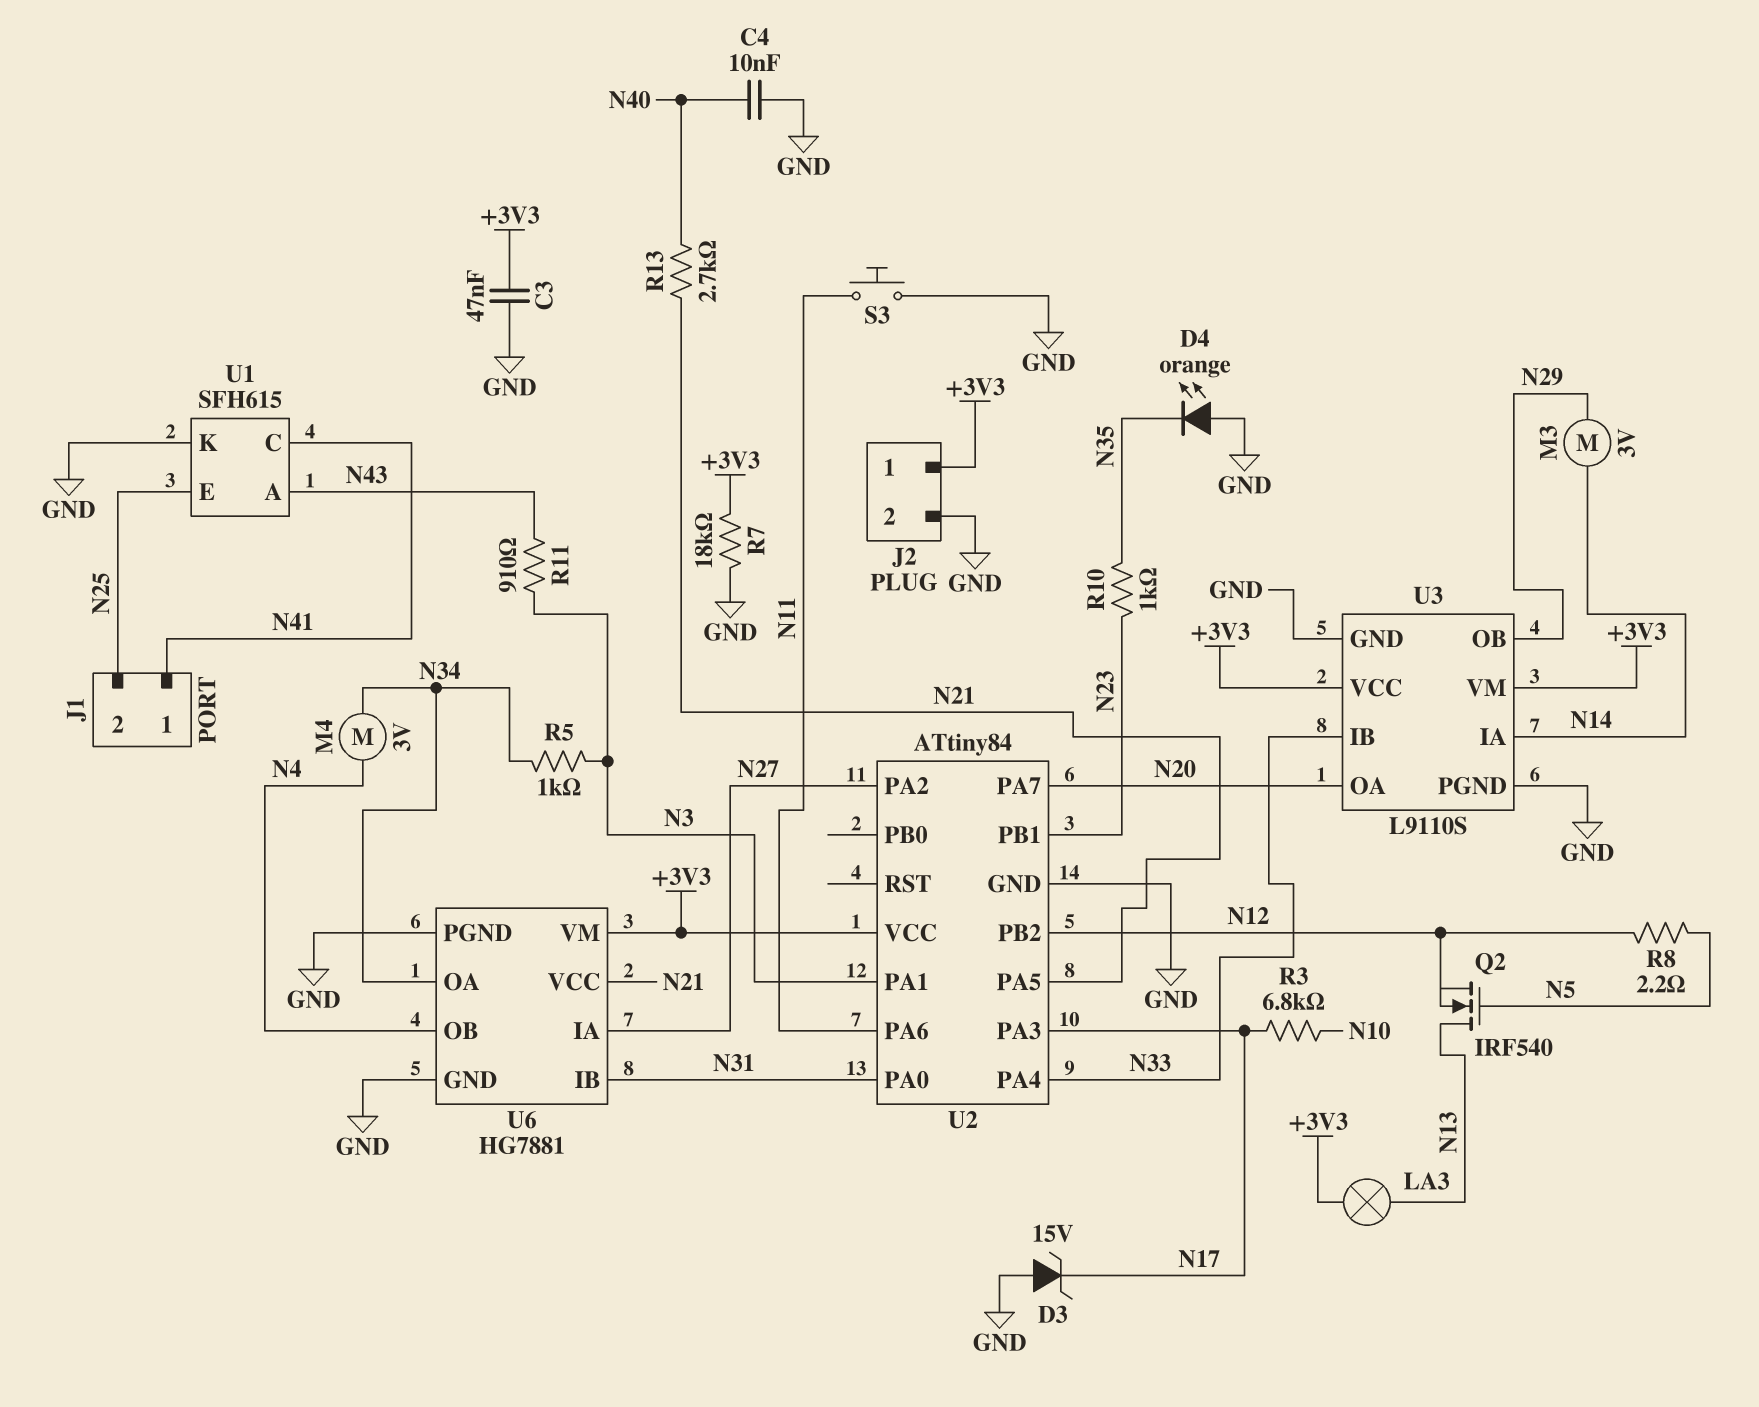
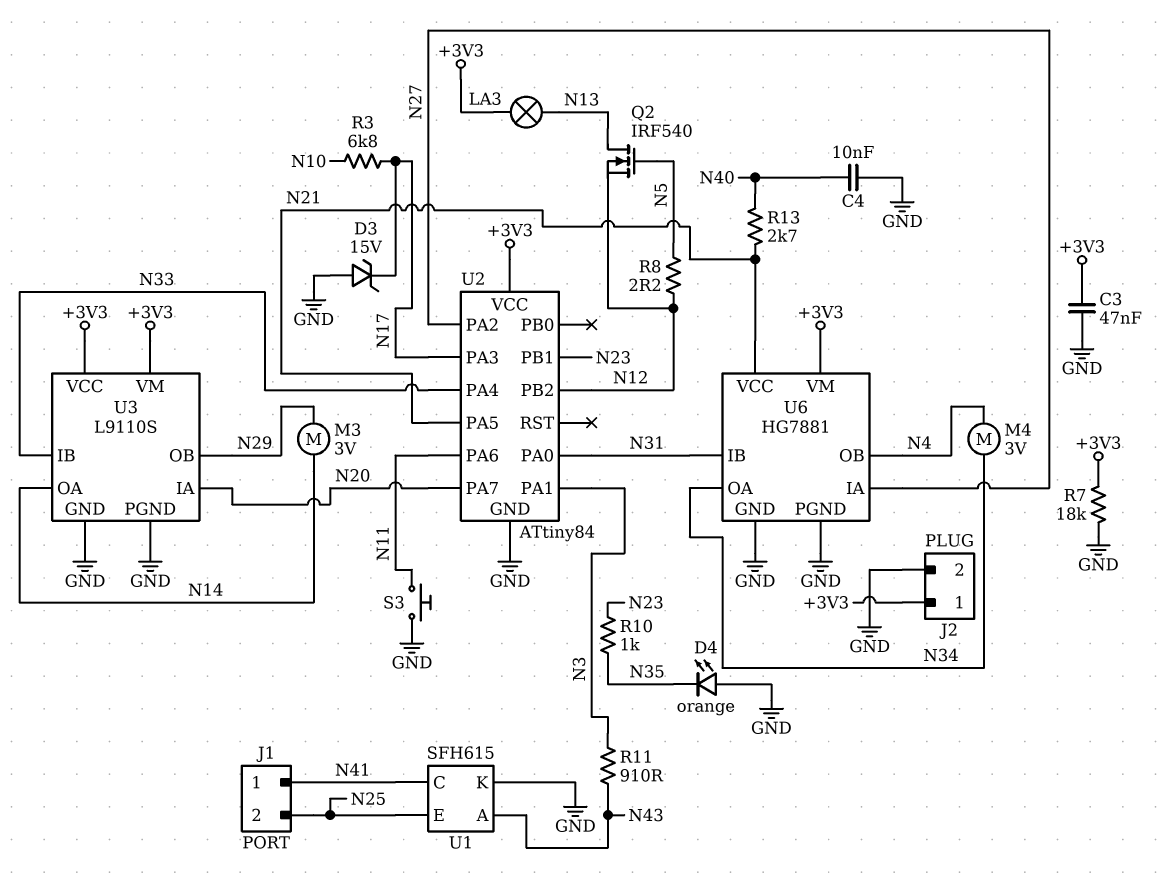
R5: 1k (N3, N34) -> none
U3 pin IA: N14 -> N20
U3 pin OA: N20 -> N14

